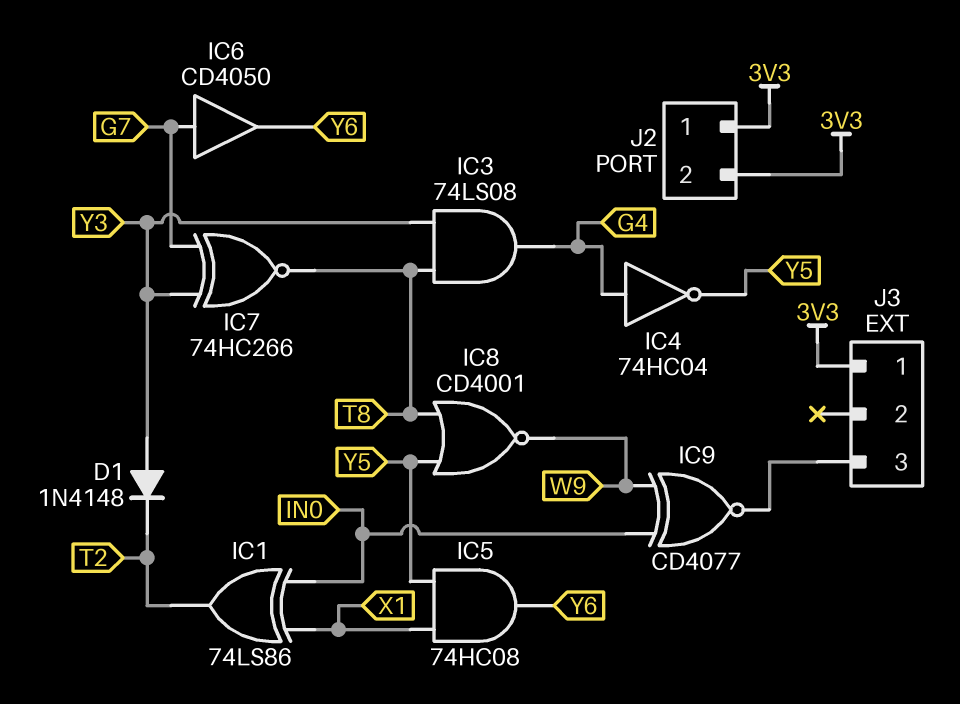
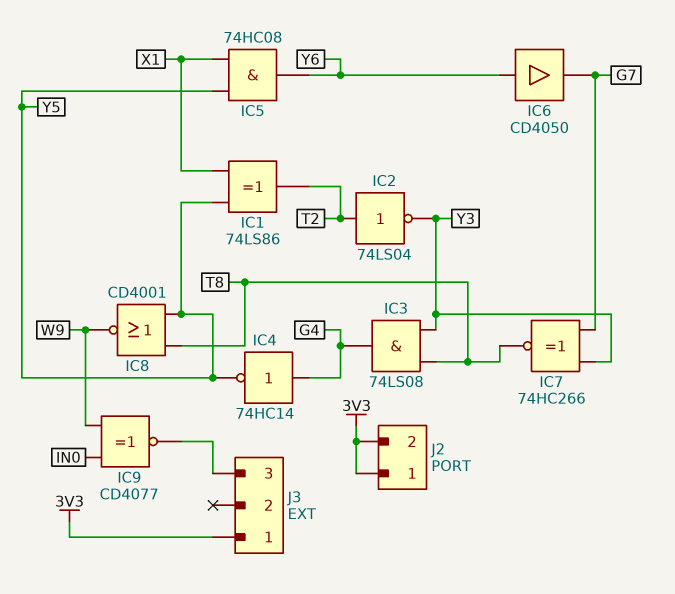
D1: diode 1N4148 (A Y3, K T2) -> none
IC1: XOR 74LS86 (in IN0, in X1, out T2) -> XOR 74LS86 (in X1, in Y5, out T2)
IC2: none -> NOT 74LS04 (in T2, out Y3)
IC4: NOT 74HC04 (in G4, out Y5) -> NOT 74HC14 (in G4, out Y5)
IC6: buffer CD4050 (in G7, out Y6) -> buffer CD4050 (in Y6, out G7)

